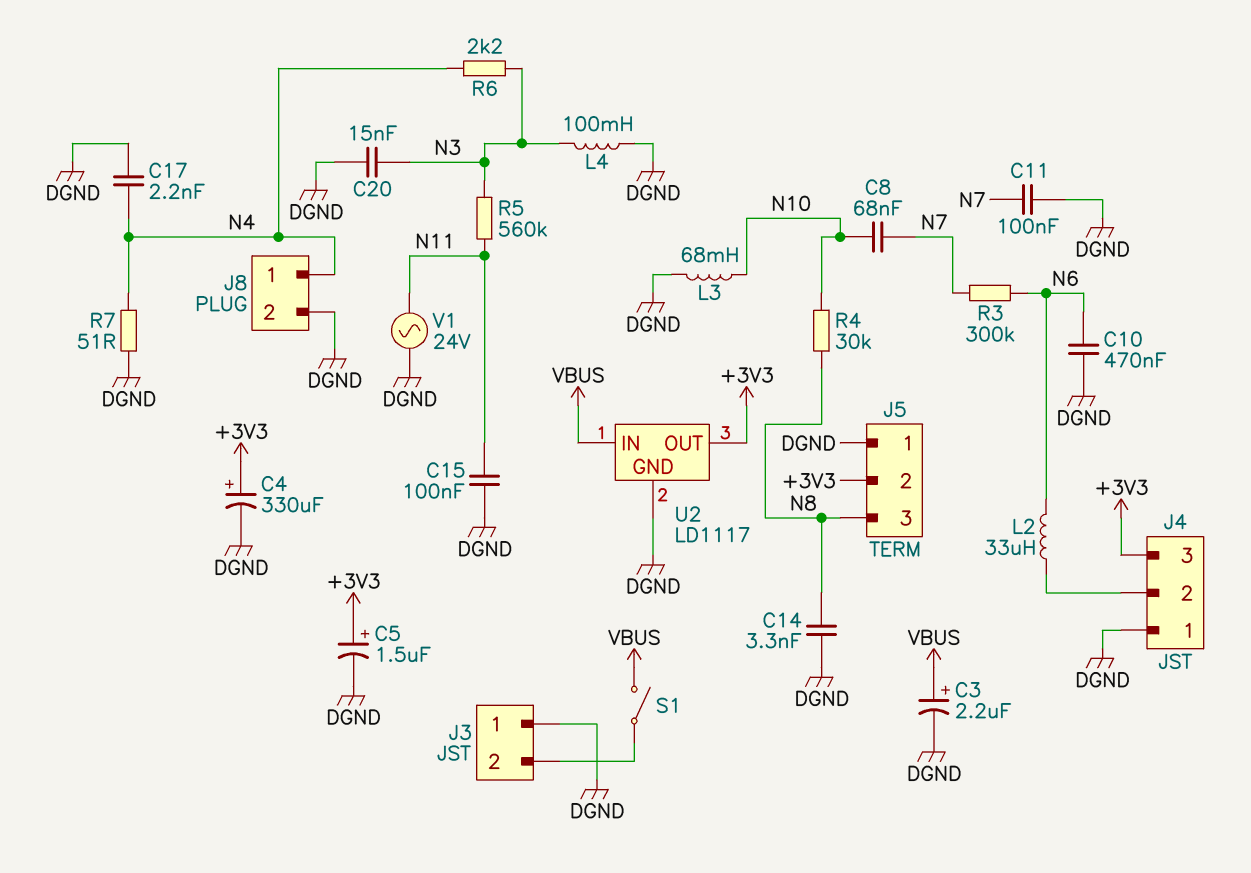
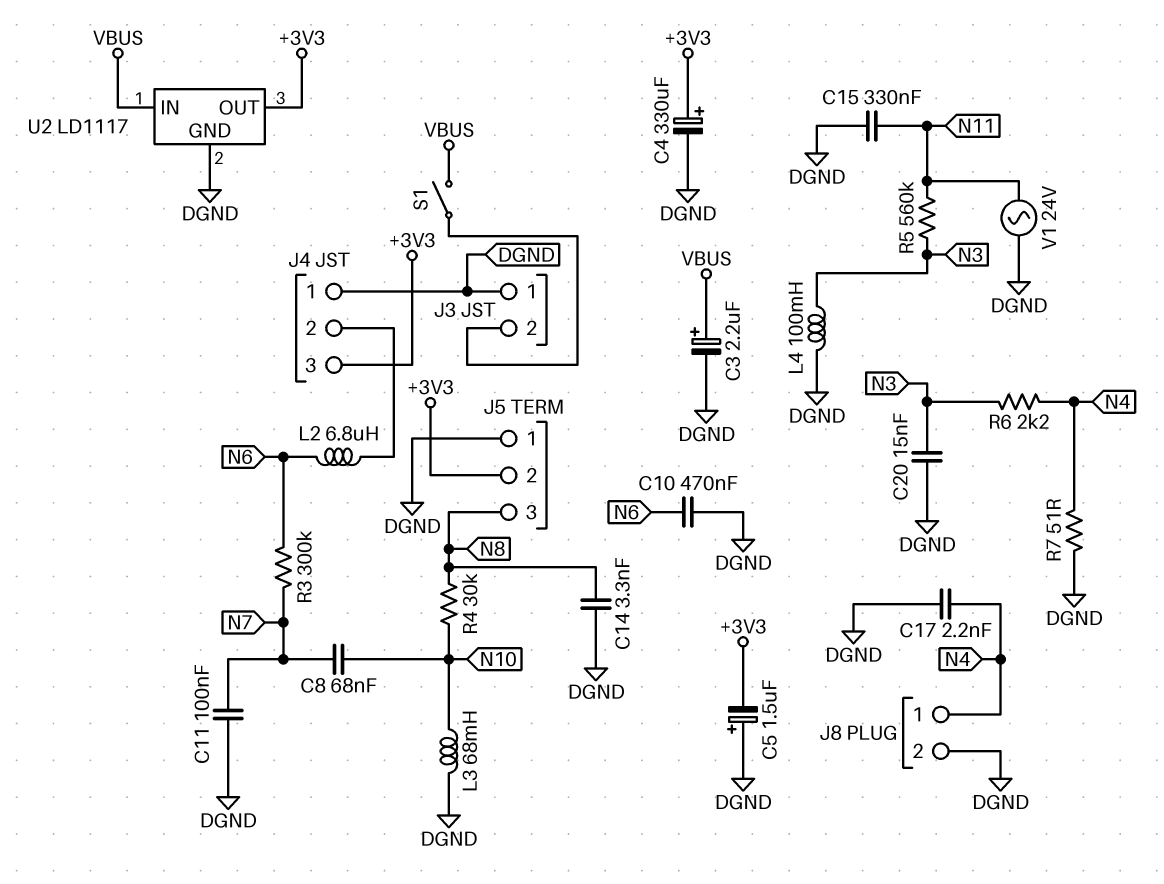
C5: 1.5uF (plus +3V3, minus DGND) -> 1.5uF (plus DGND, minus +3V3)
C15: 100nF (DGND, N11) -> 330nF (DGND, N11)
L2: 33uH (J4/2, N6) -> 6.8uH (J4/2, N6)

